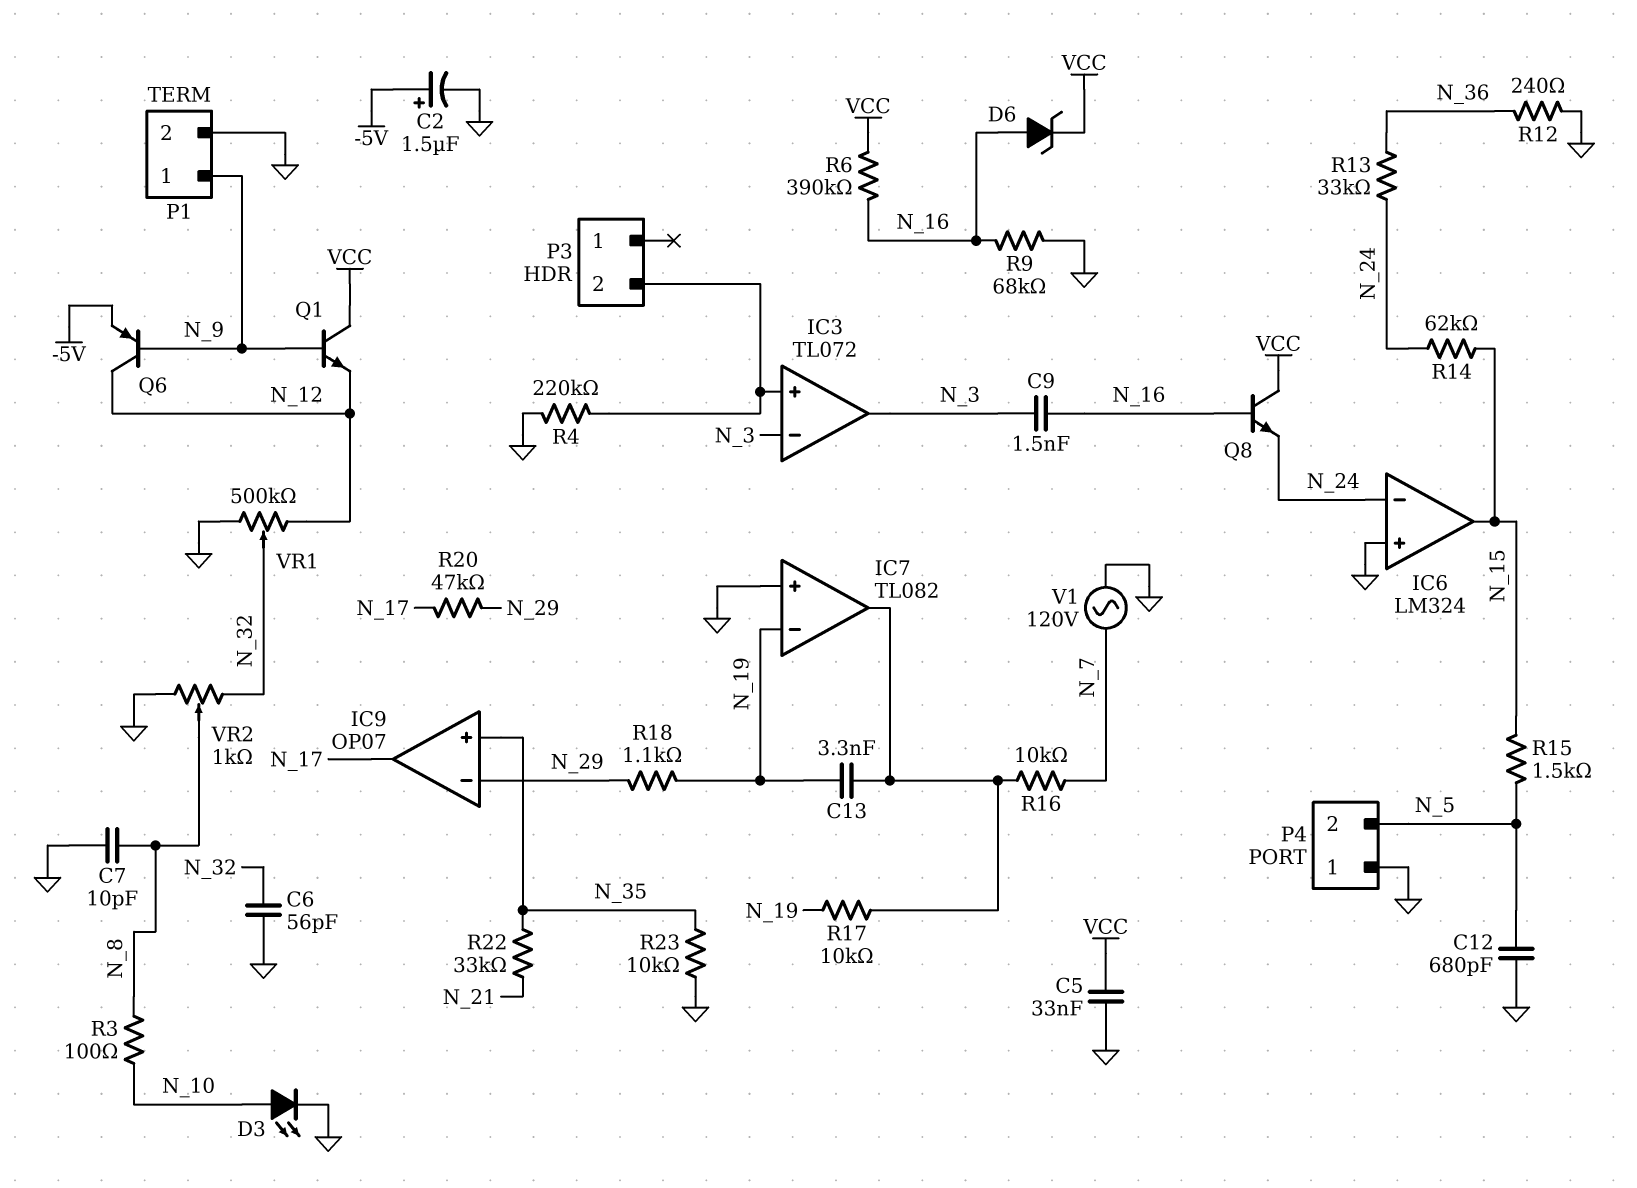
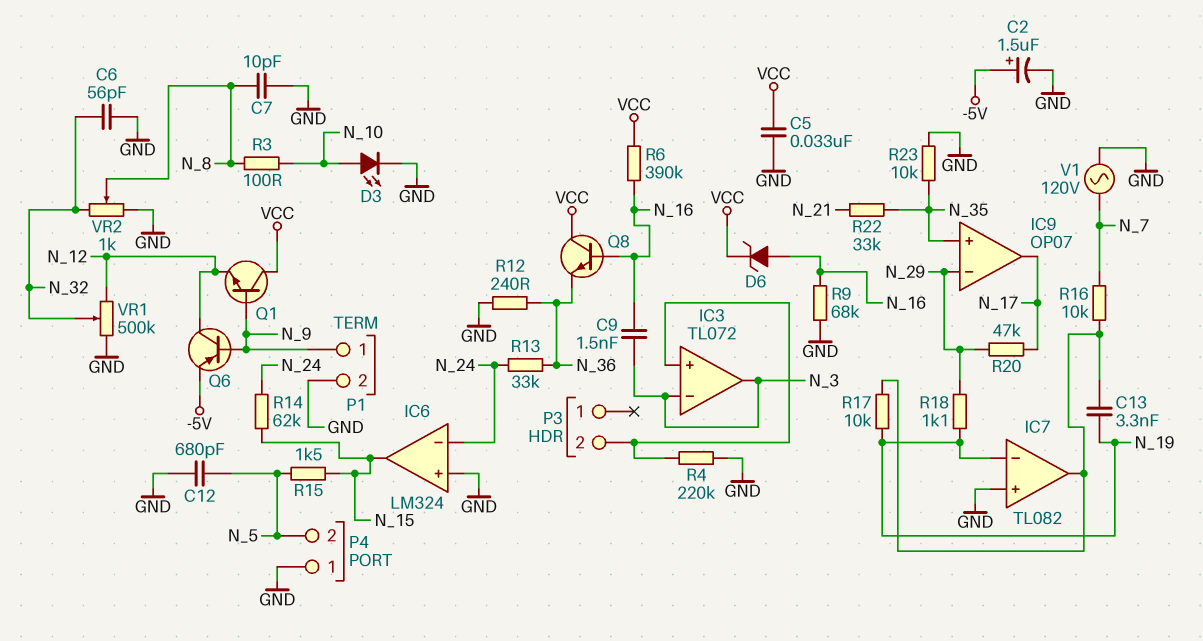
Q8: NPN (B N_16, C VCC, E N_24) -> NPN (B N_16, C VCC, E N_36)

